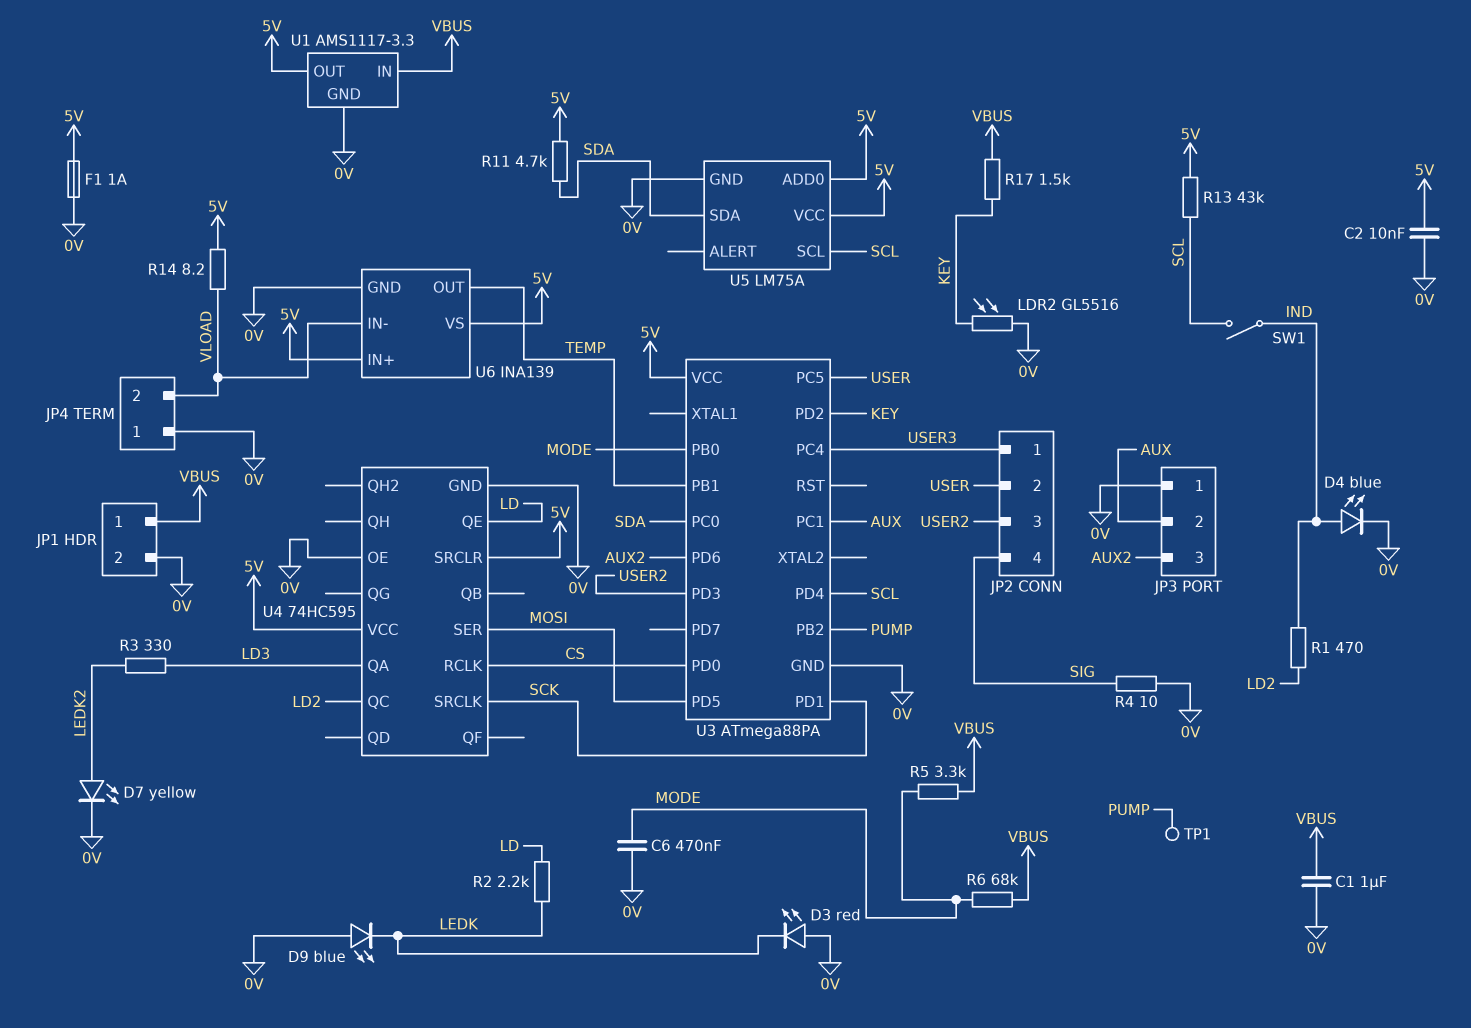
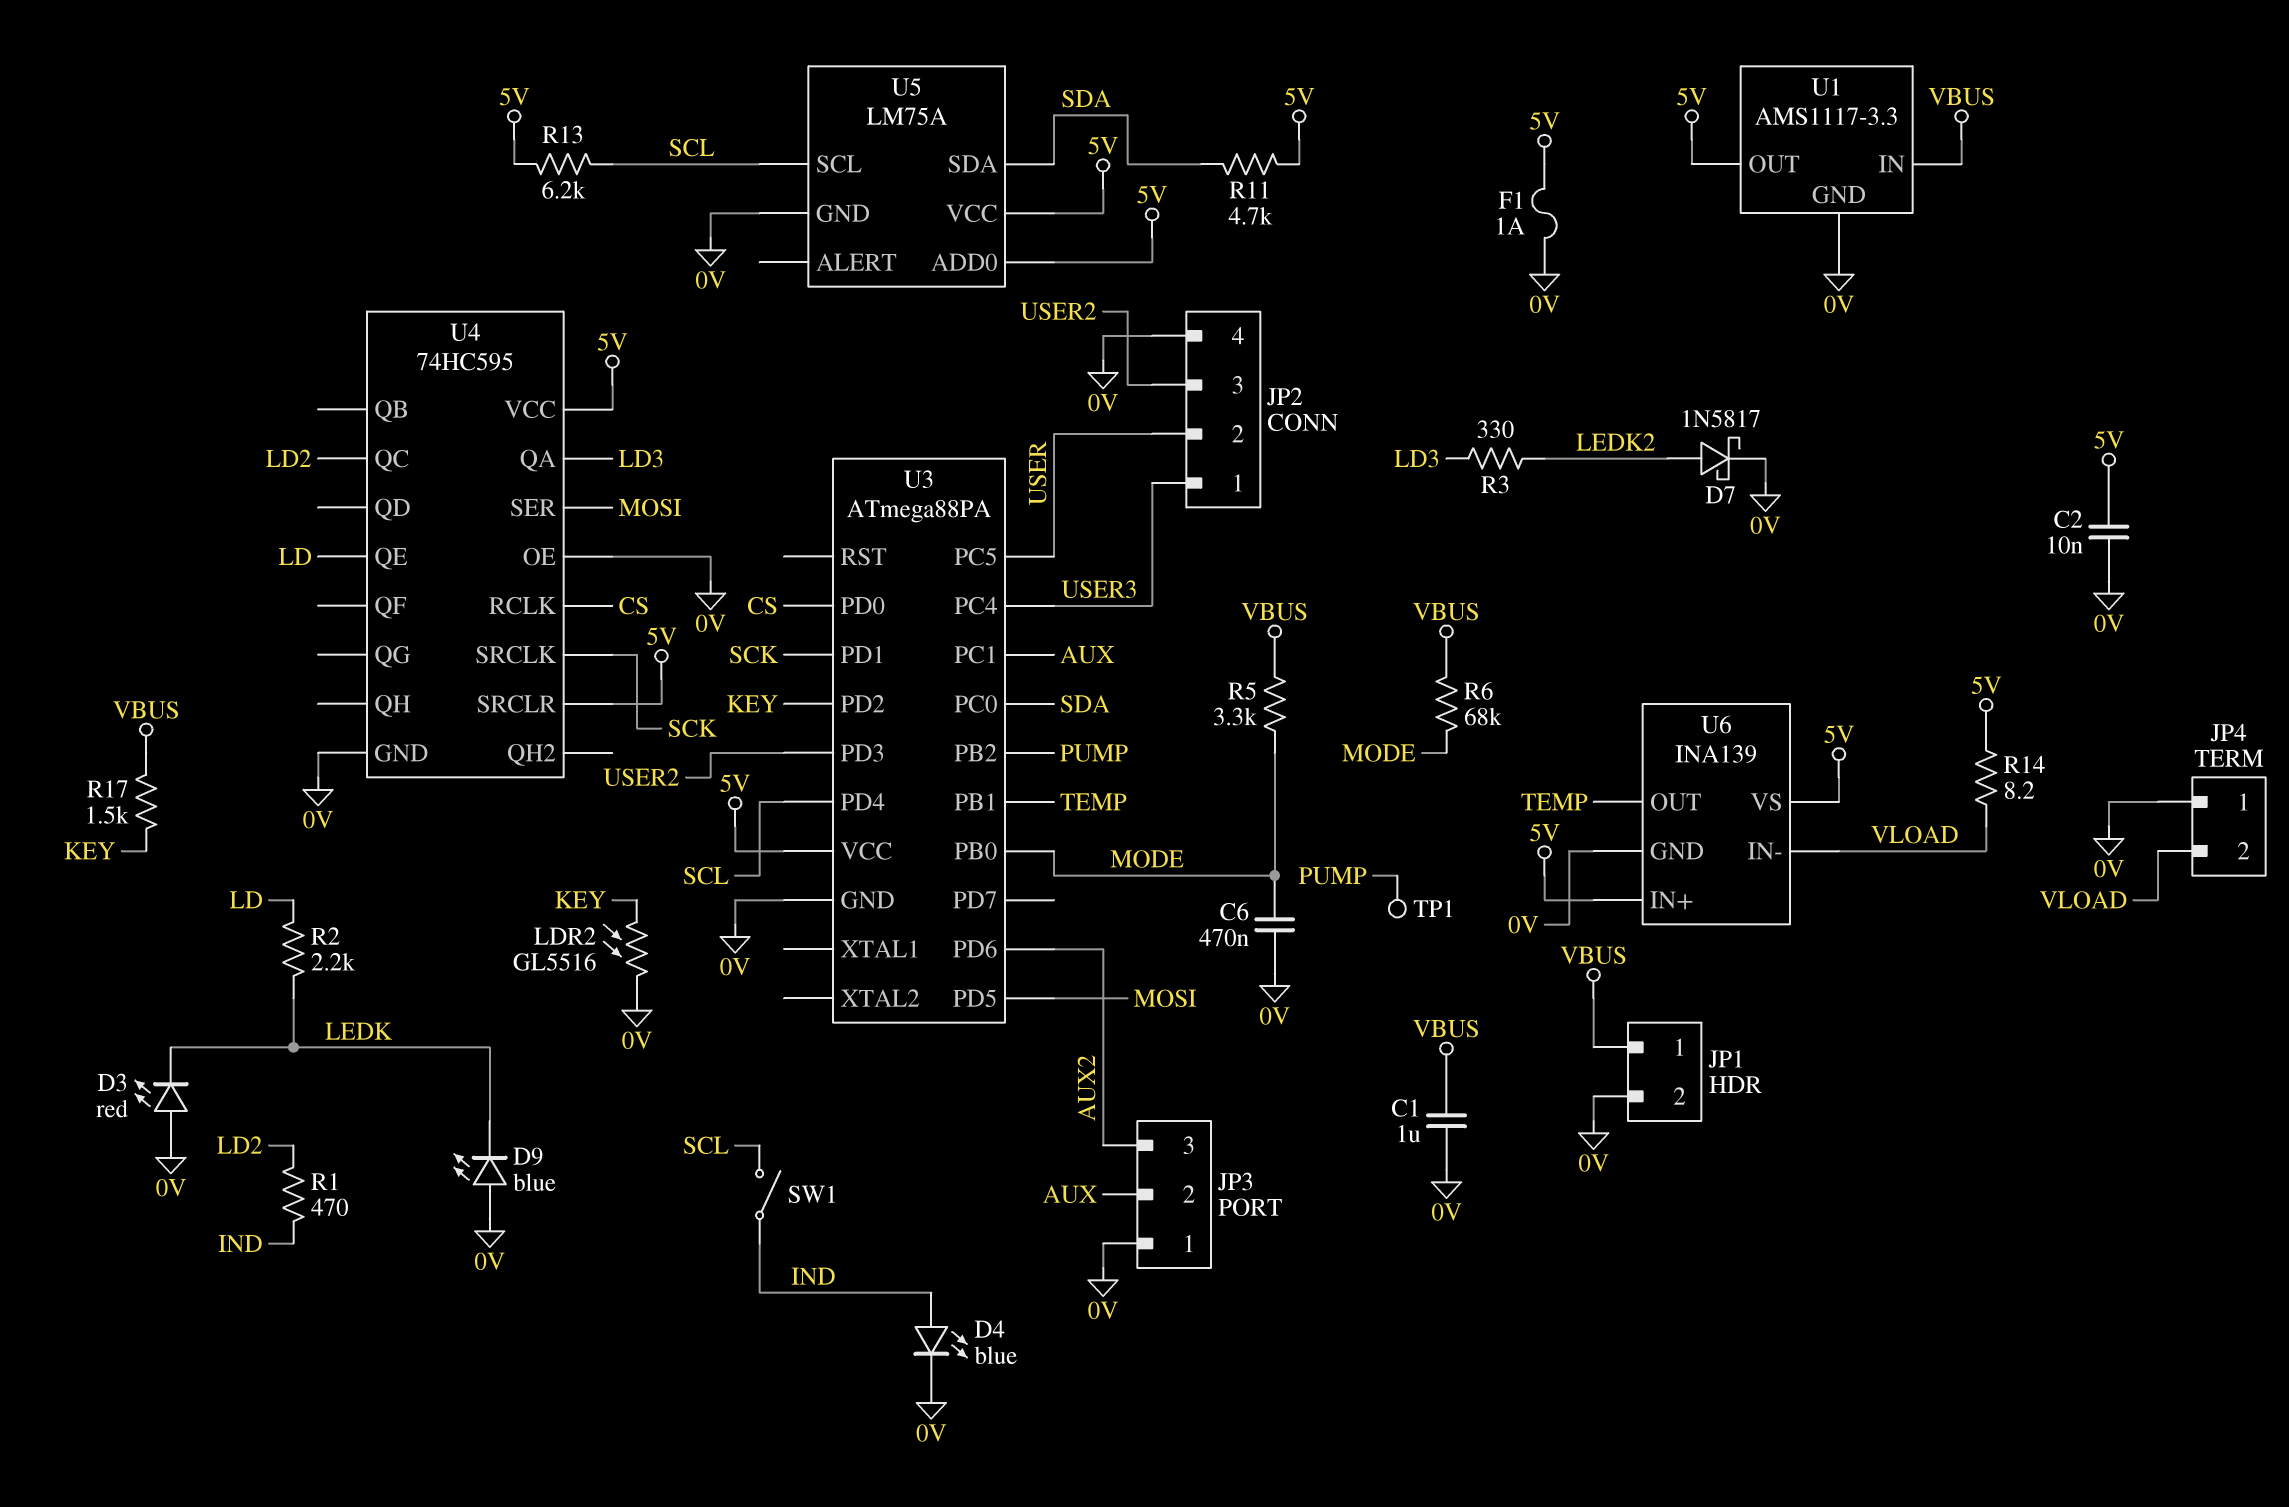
D7: LED yellow (A LEDK2, K 0V) -> schottky 1N5817 (A LEDK2, K 0V)
JP2 pin 4: SIG -> 0V
R4: 10 (0V, SIG) -> none
R13: 43k (5V, SCL) -> 6.2k (5V, SCL)

